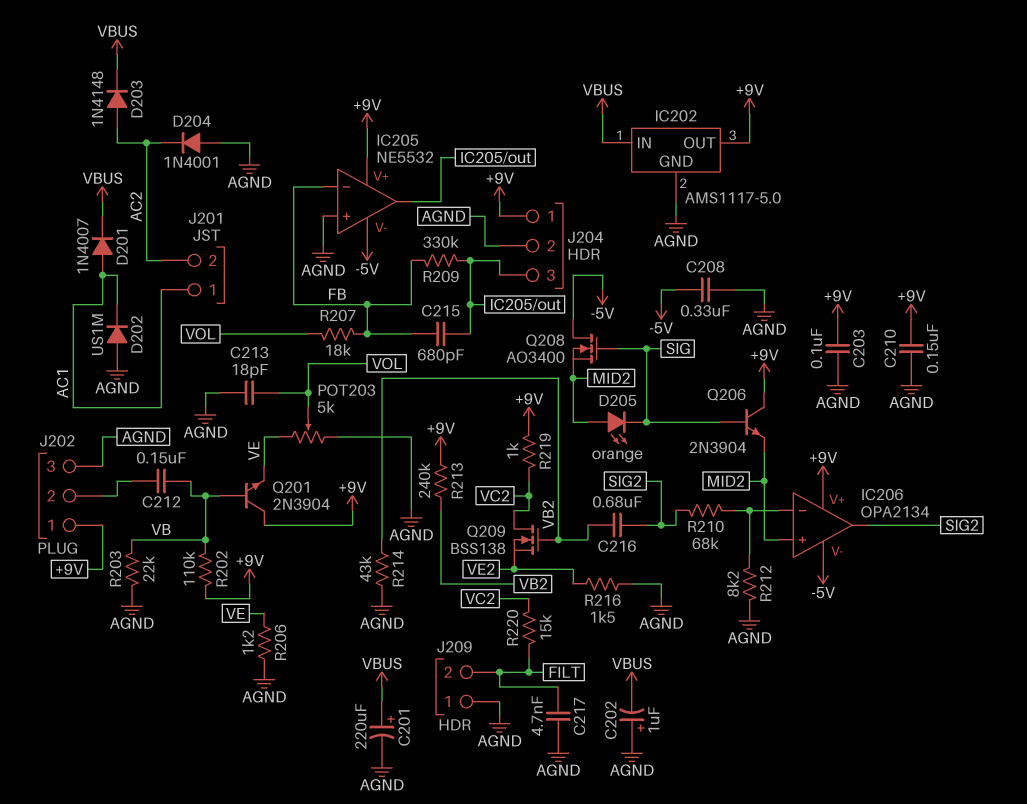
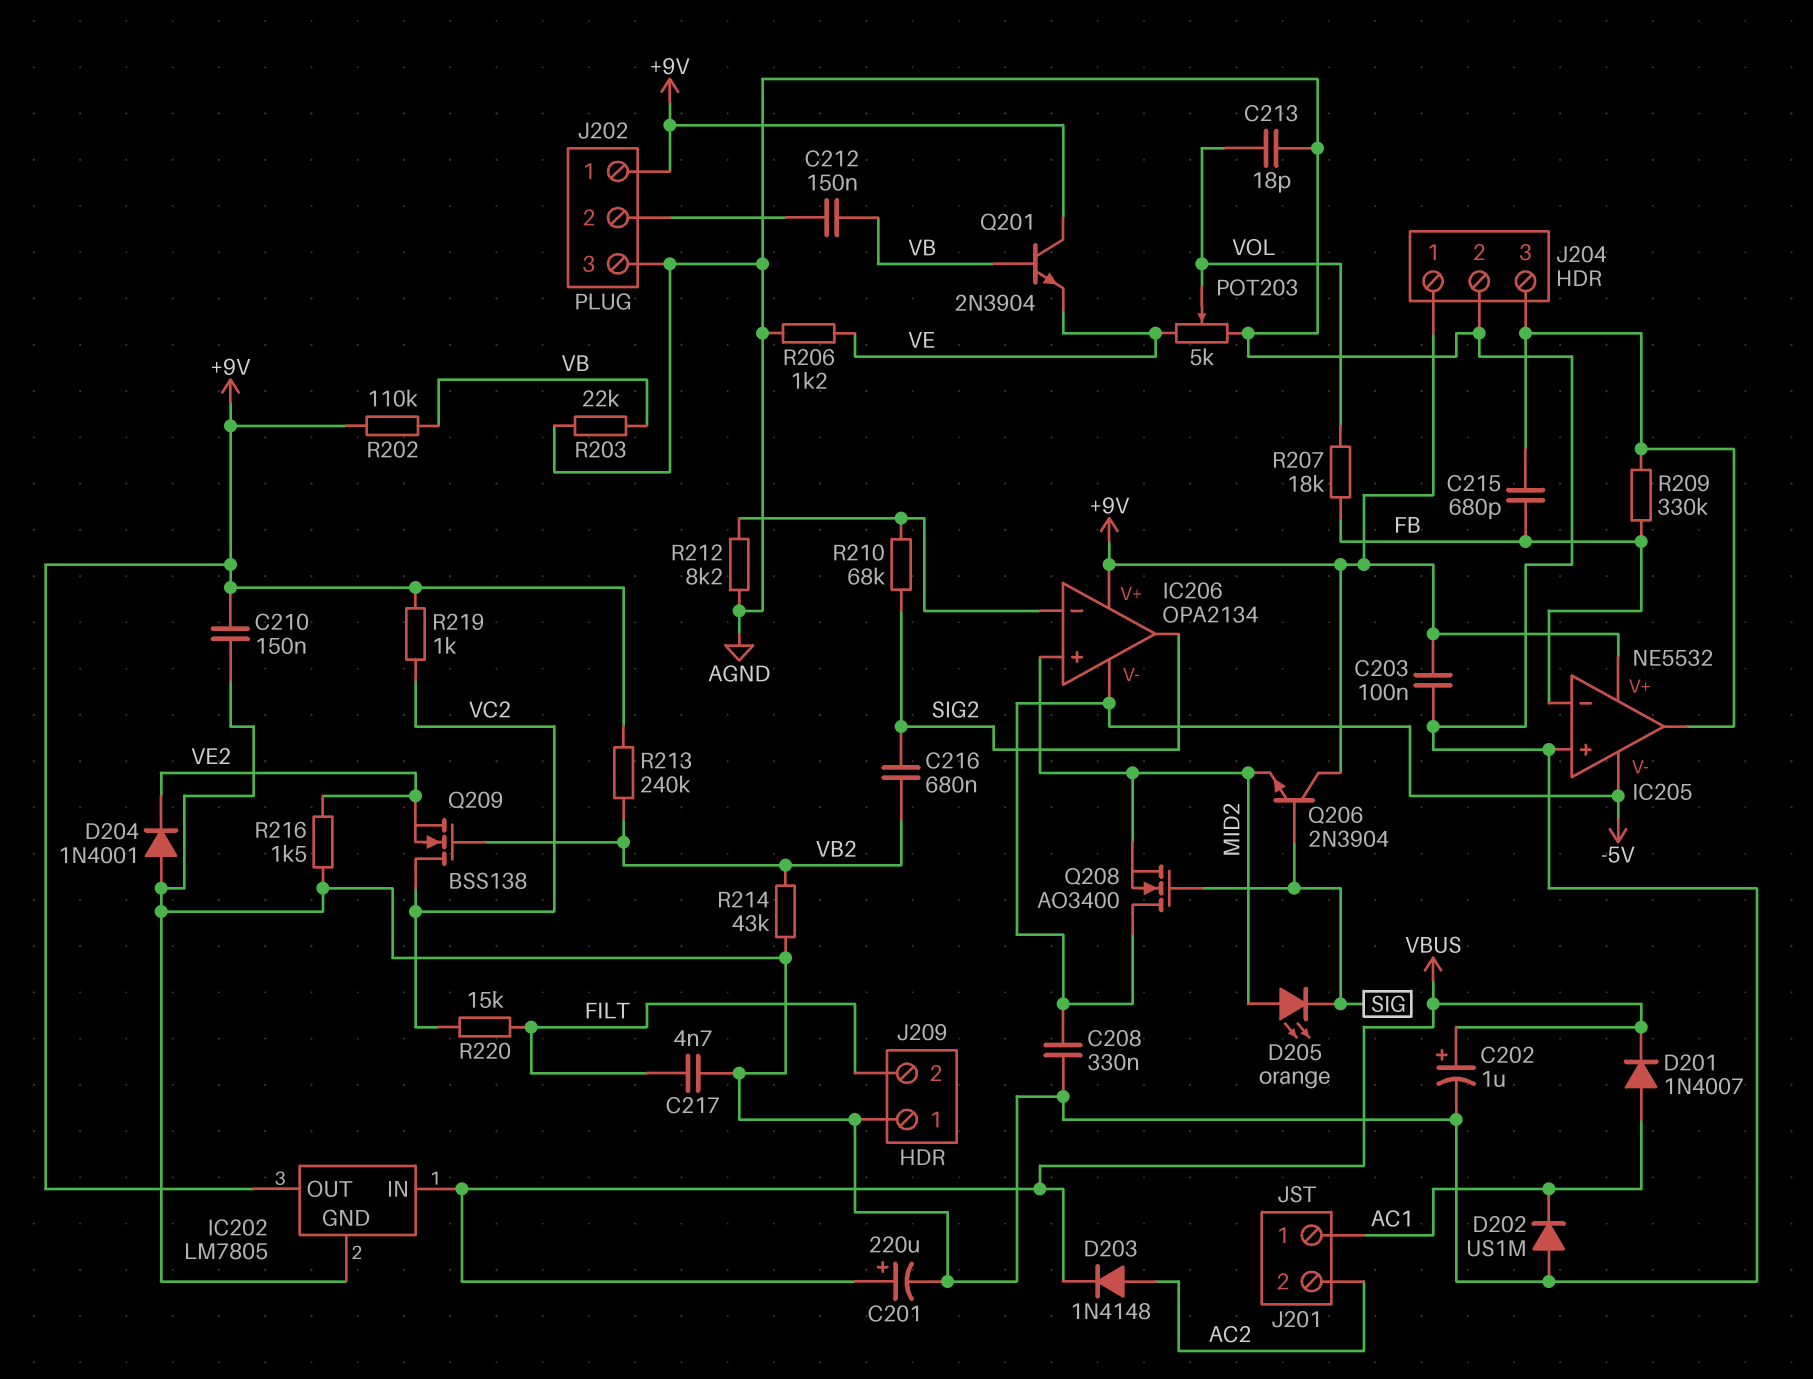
C202: 1uF (plus AGND, minus VBUS) -> 1uF (plus VBUS, minus AGND)
D204: diode 1N4001 (A AGND, K AC2) -> diode 1N4001 (A AGND, K VE2)
IC202: AMS1117-5.0 -> LM7805

